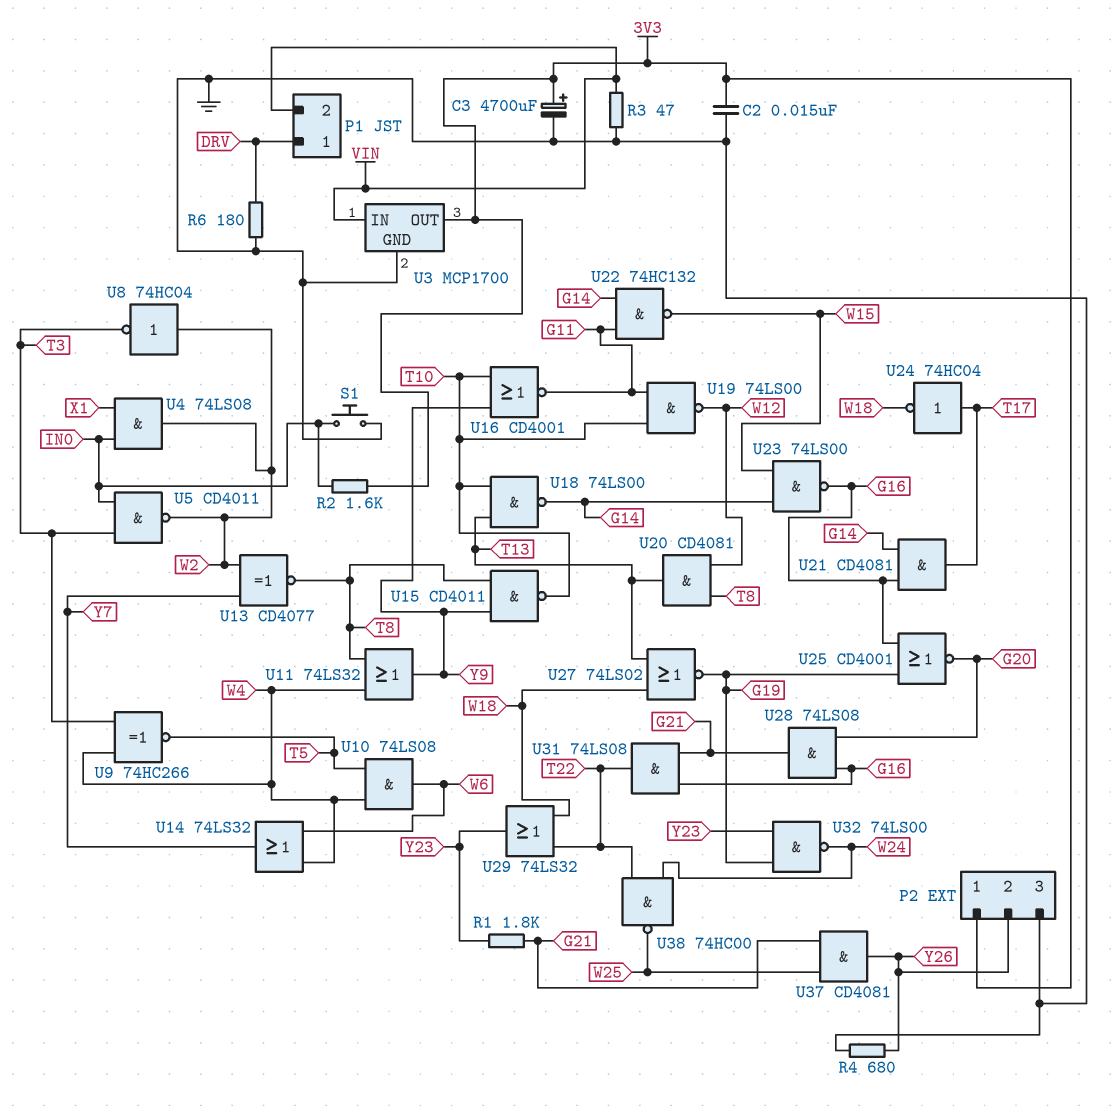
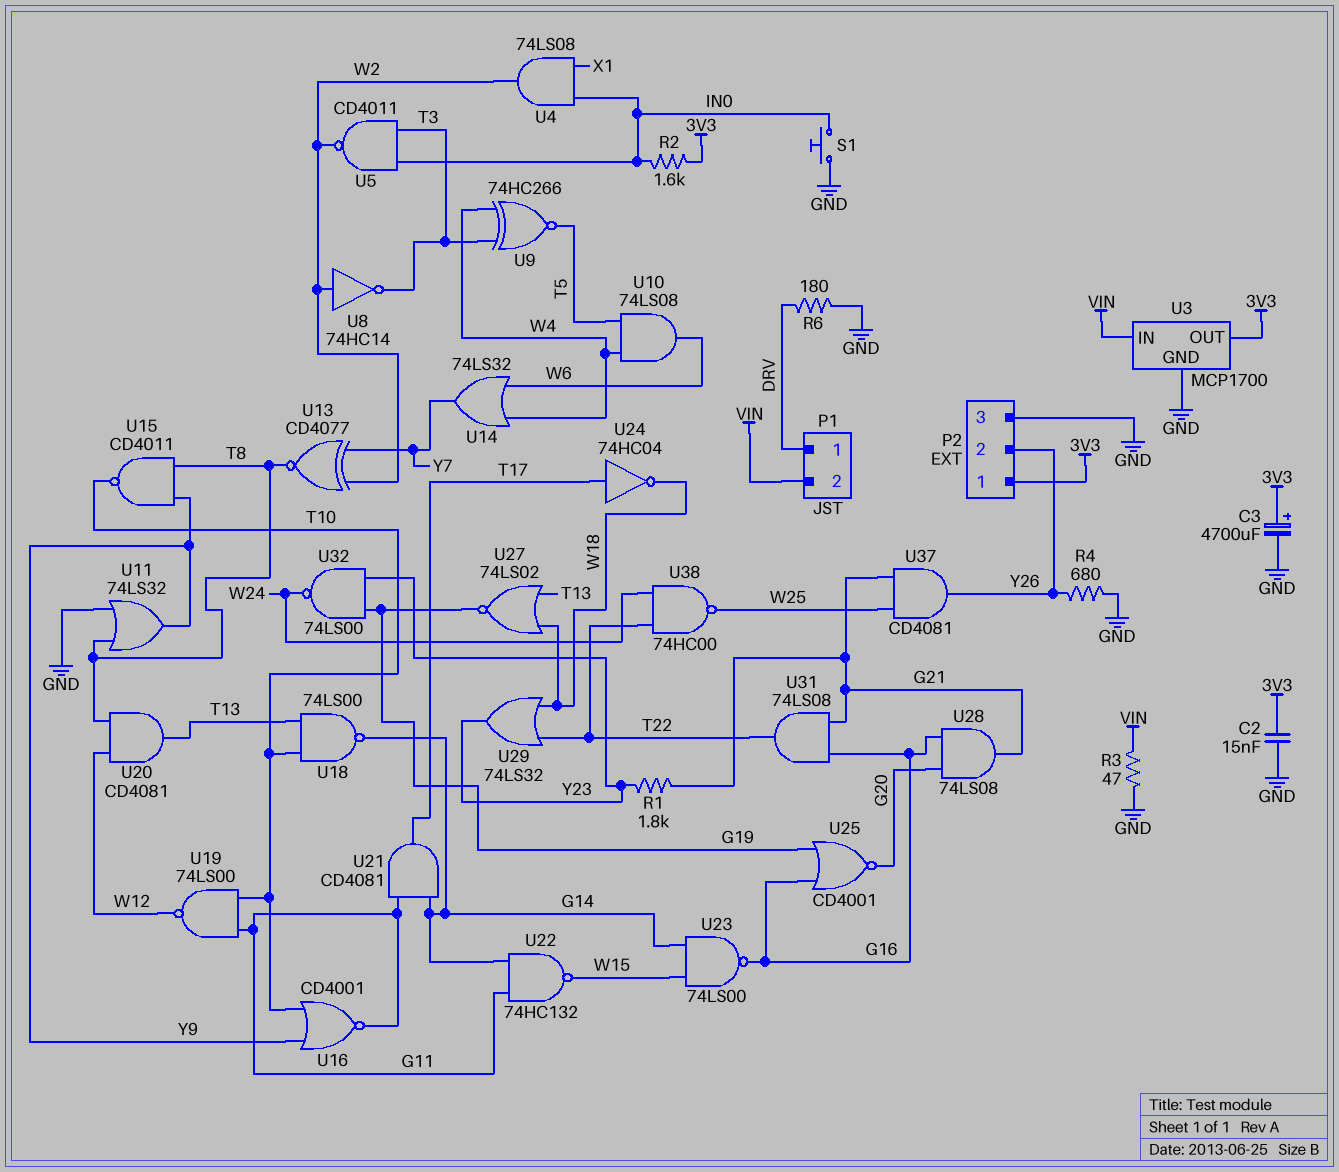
U8: NOT 74HC04 (in W2, out T3) -> NOT 74HC14 (in W2, out T3)
U11: OR 74LS32 (in T8, in W4, out Y9) -> OR 74LS32 (in GND, in T8, out Y9)
U21: AND CD4081 (in G14, in G16, out T17) -> AND CD4081 (in G11, in G14, out T17)

